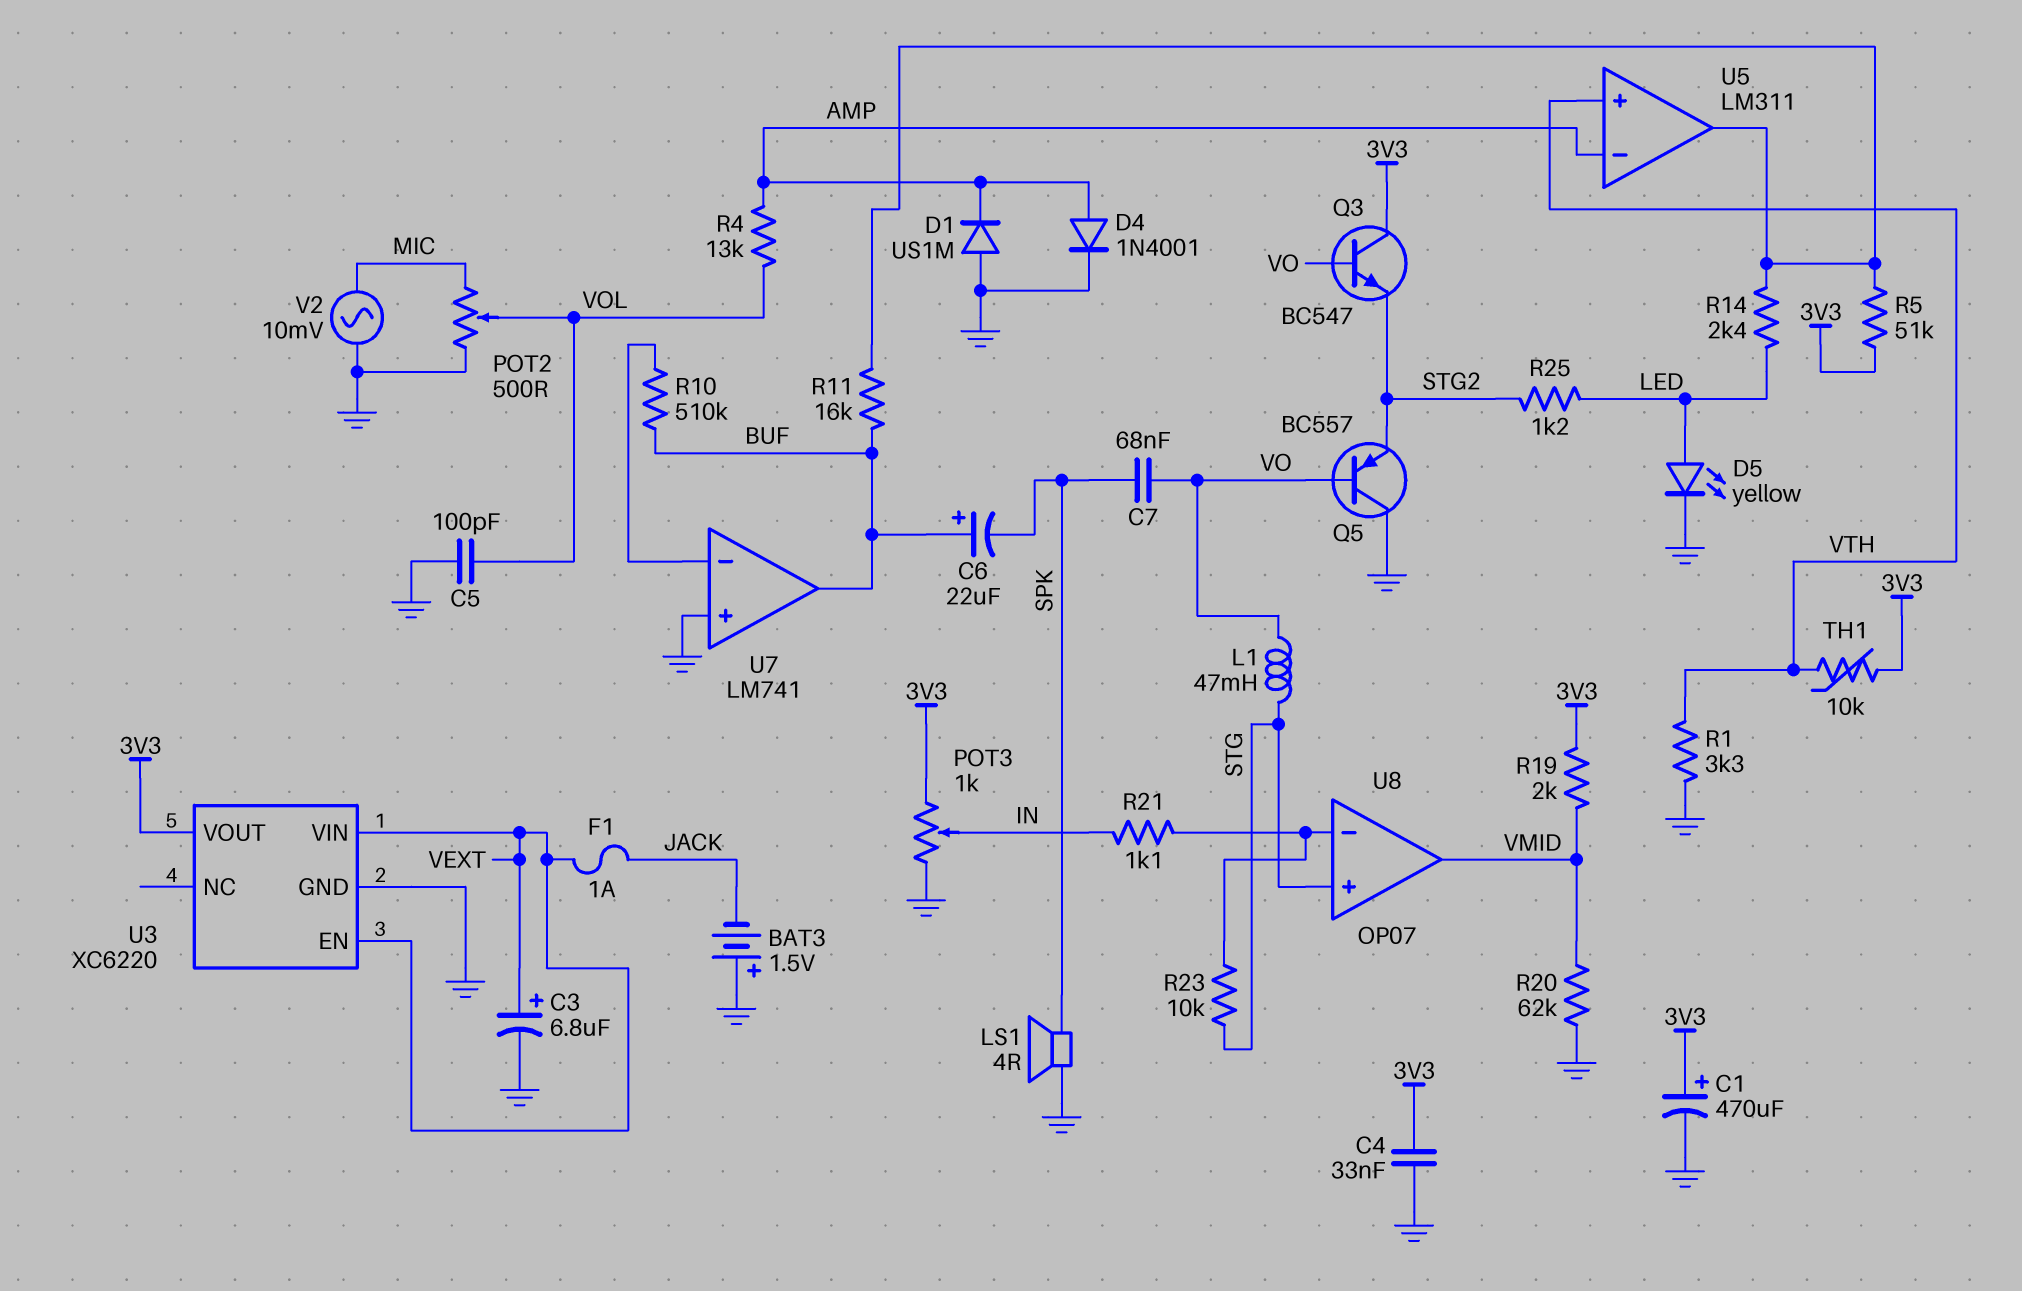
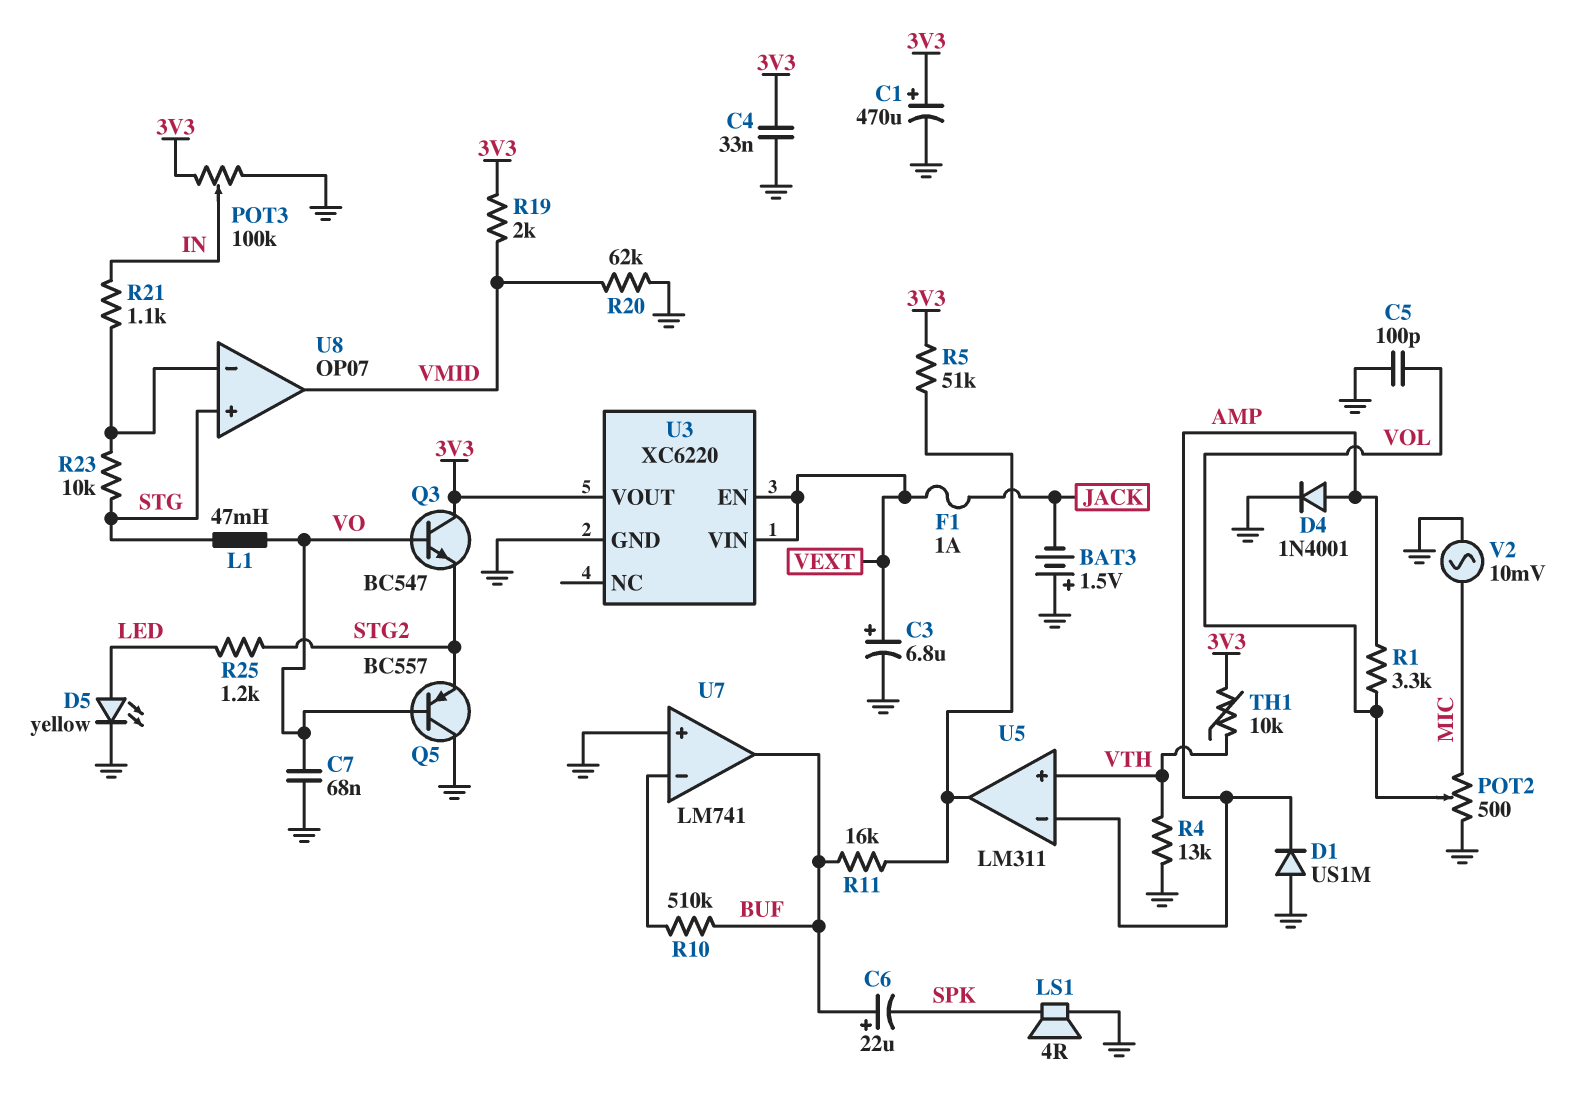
C7: 68nF (SPK, VO) -> 68nF (GND, VO)
POT3: 1k (3V3, GND, wiper IN) -> 100k (3V3, GND, wiper IN)
R1: 3.3k (GND, VTH) -> 3.3k (AMP, VOL)
R4: 13k (AMP, VOL) -> 13k (GND, VTH)
R14: 2.4k (LED, U5/out) -> none

